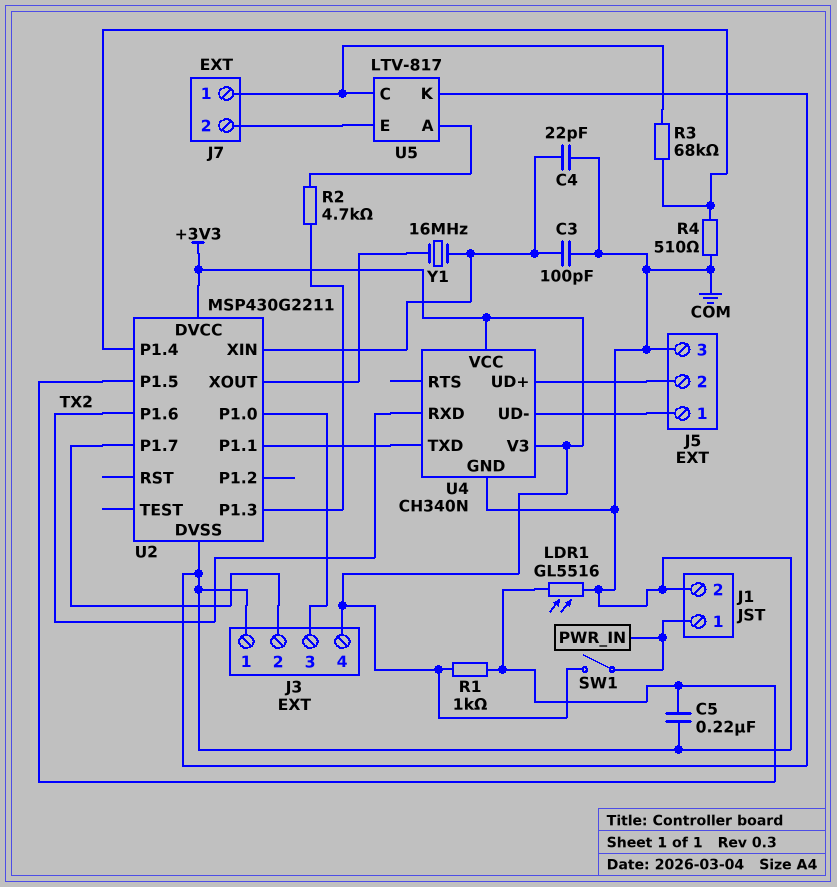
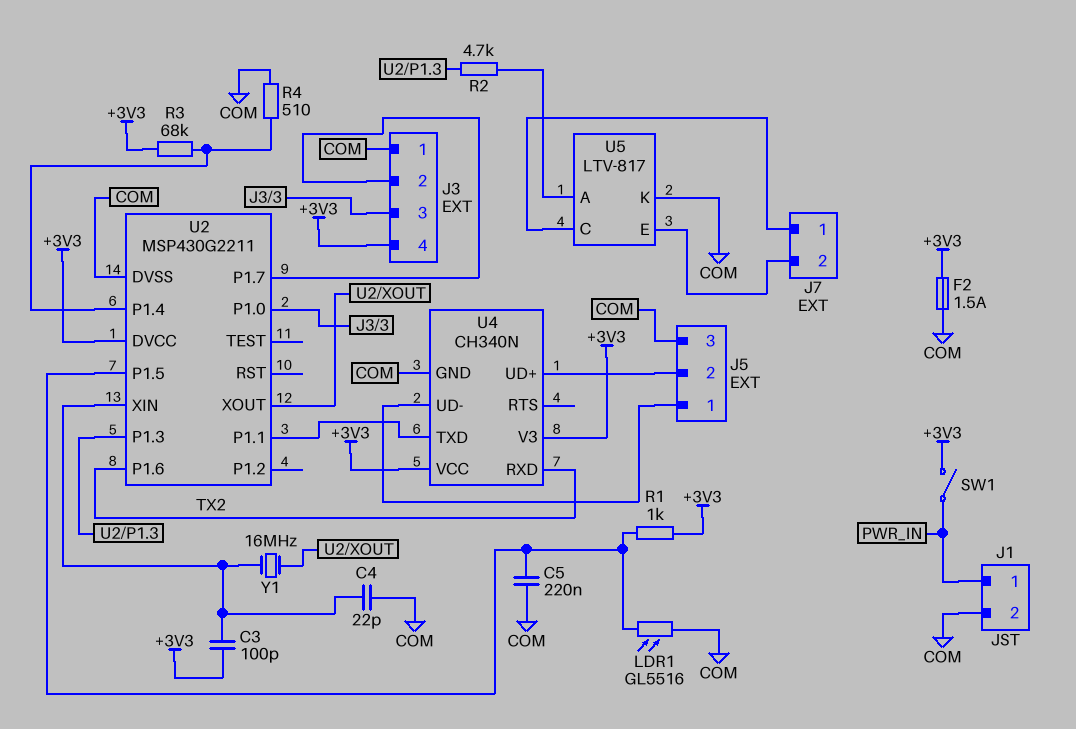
C3: 100pF (COM, U2/XIN) -> 100pF (+3V3, U2/XIN)
F2: none -> 1.5A (+3V3, COM)
R3: 68k (J7/1, U2/P1.4) -> 68k (+3V3, U2/P1.4)

